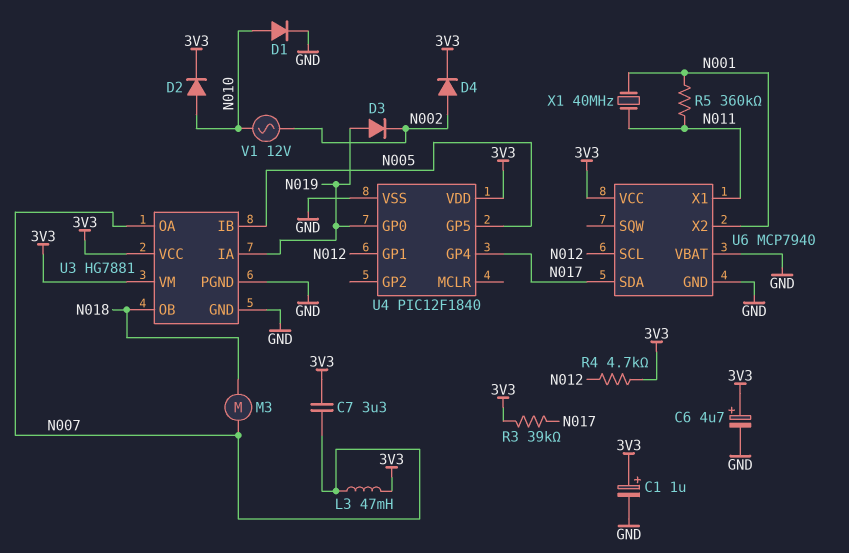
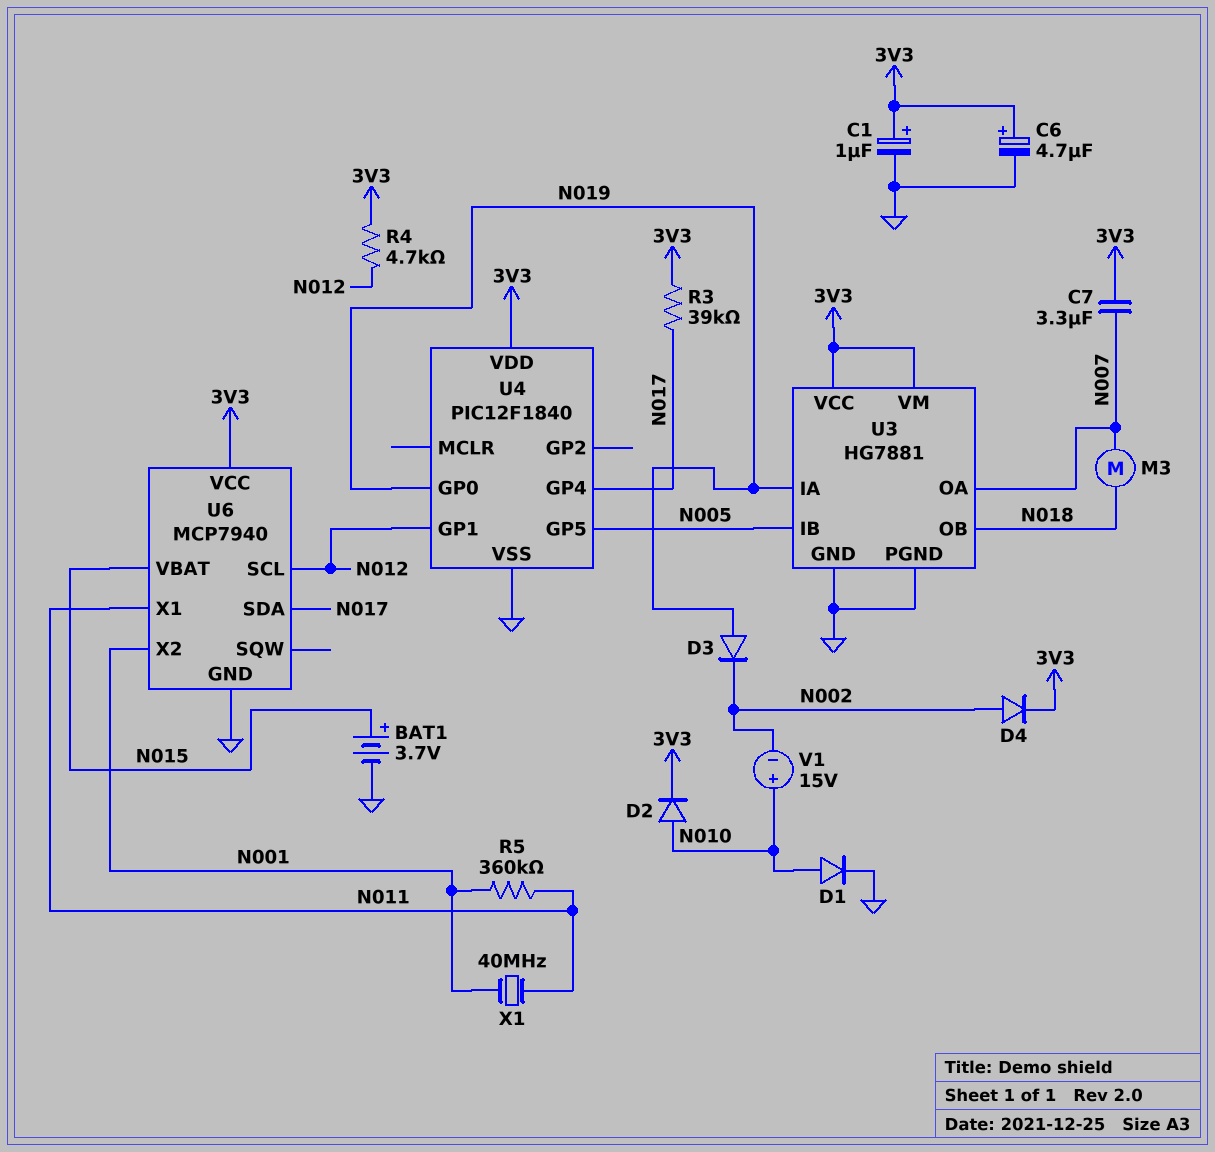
BAT1: none -> 3.7V (plus N015, minus GND)
L3: 47mH (3V3, N007) -> none
U6 pin VBAT: GND -> N015
V1: AC 12V (N002, N010) -> 15V (plus N010, minus N002)

